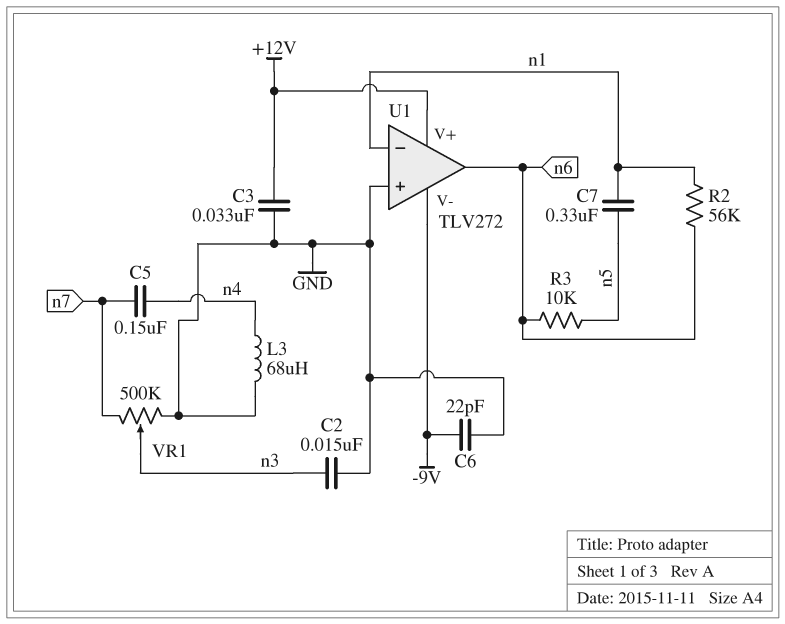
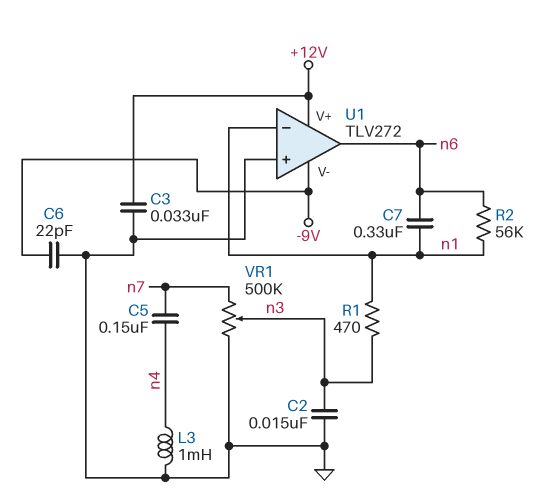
C7: 330nF (n1, n5) -> 330nF (n1, n6)
L3: 68uH (GND, n4) -> 1mH (GND, n4)
R1: none -> 470 (n1, n3)
R3: 10k (n5, n6) -> none

